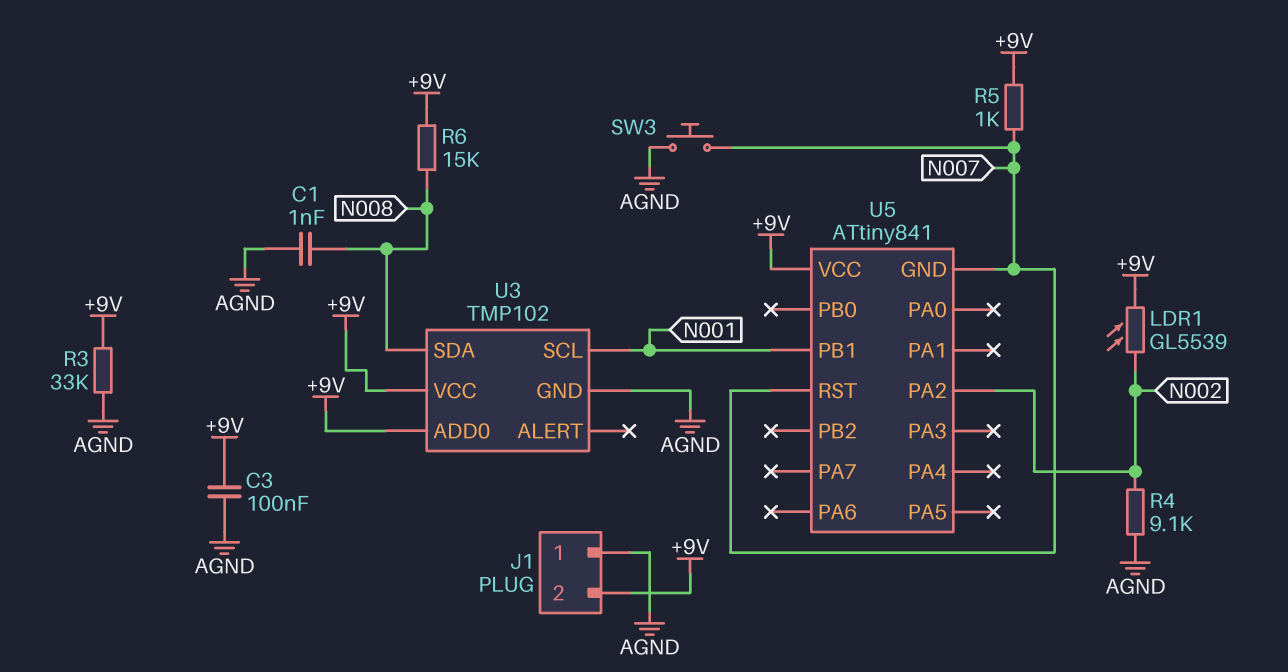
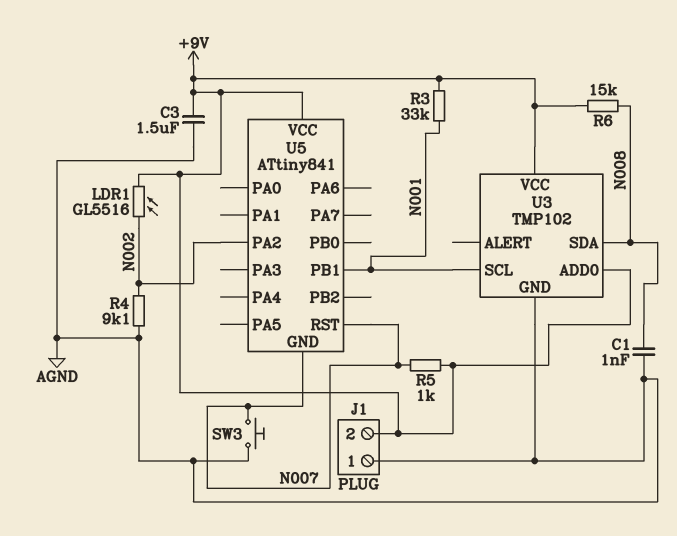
C3: 100nF (+9V, AGND) -> 1.5uF (+9V, AGND)
LDR1: GL5539 (+9V, N002) -> GL5516 (+9V, N002)
R3: 33k (+9V, AGND) -> 33k (+9V, N001)

